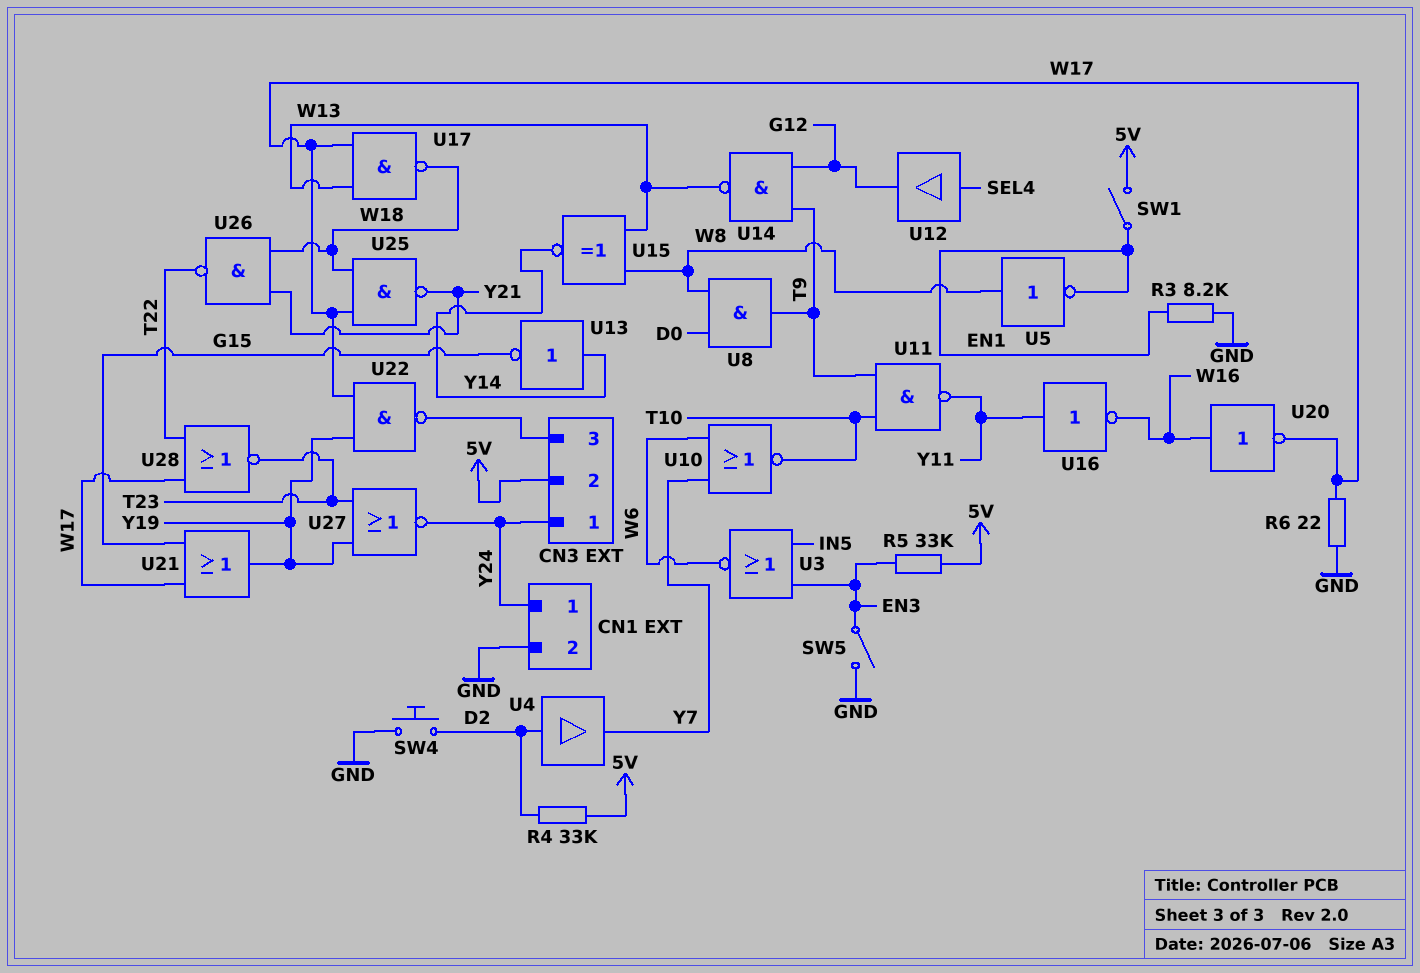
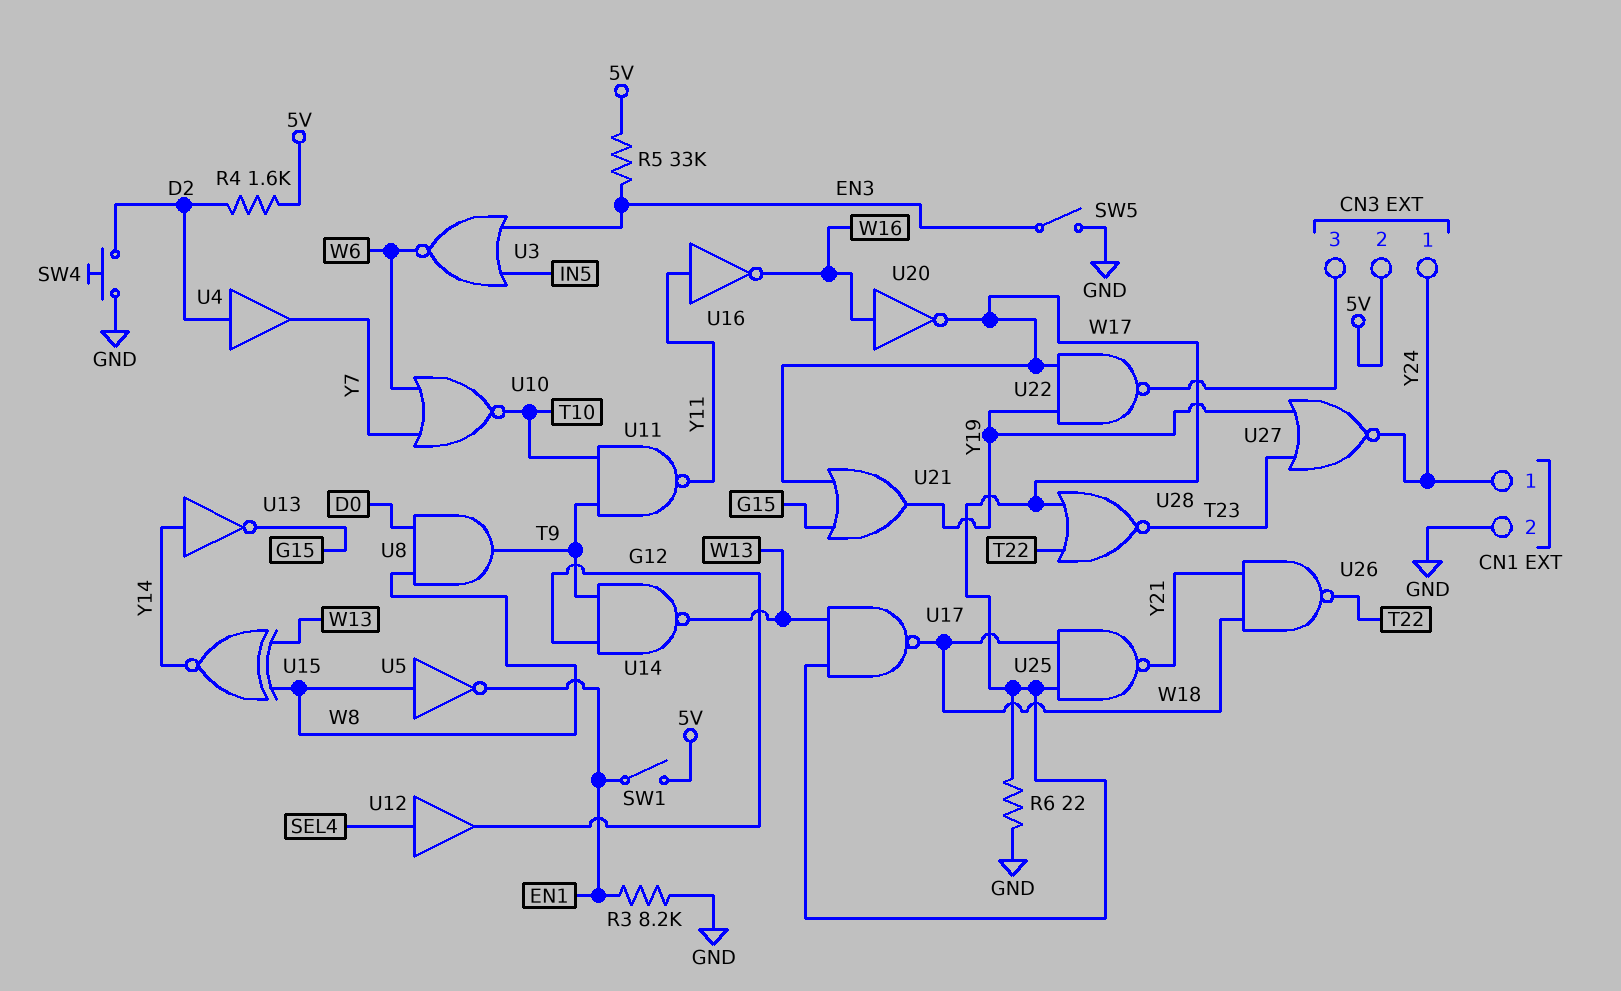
R4: 33k (5V, D2) -> 1.6k (5V, D2)

